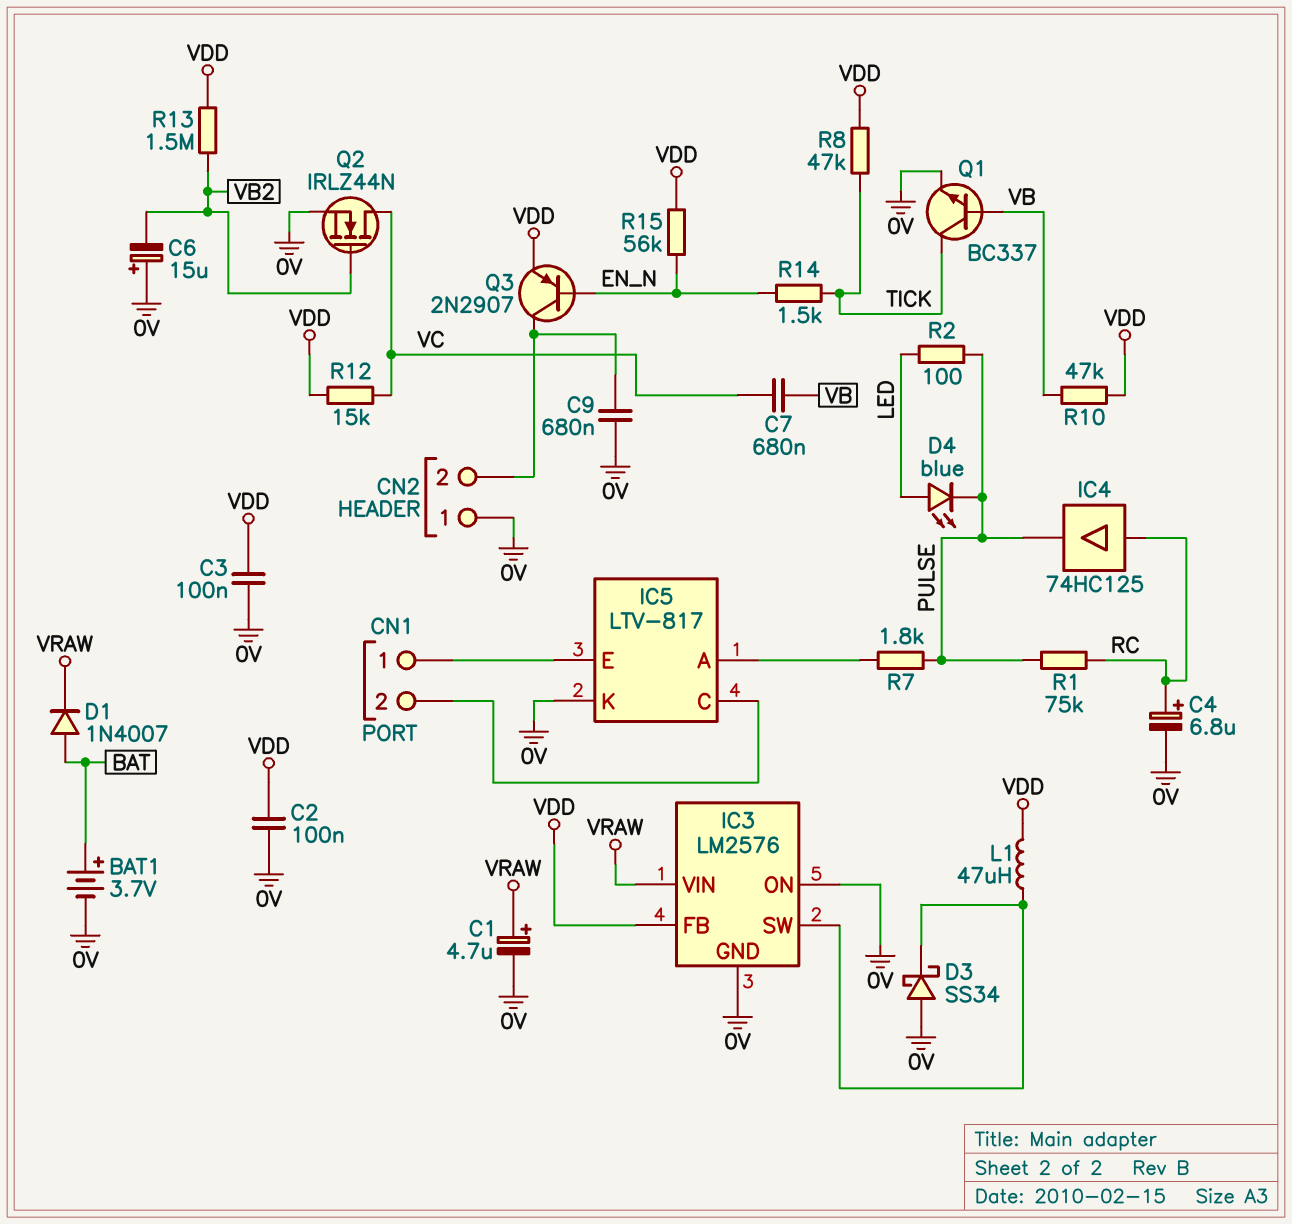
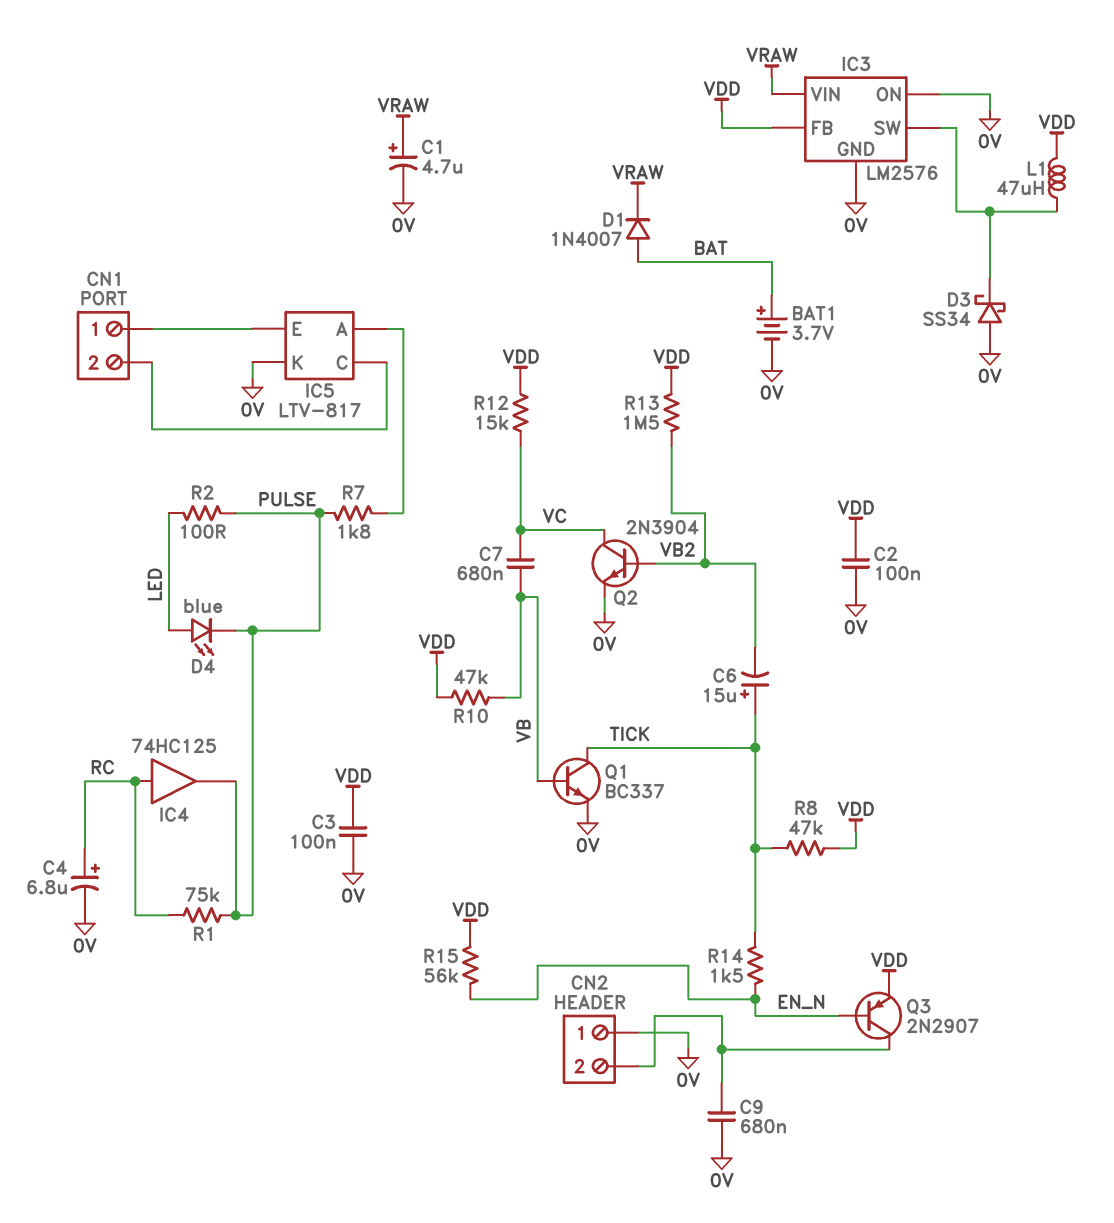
C6: 15uF (plus 0V, minus VB2) -> 15uF (plus TICK, minus VB2)
Q2: NMOS IRLZ44N (G VB2, D VC, S 0V) -> NPN 2N3904 (B VB2, C VC, E 0V)

